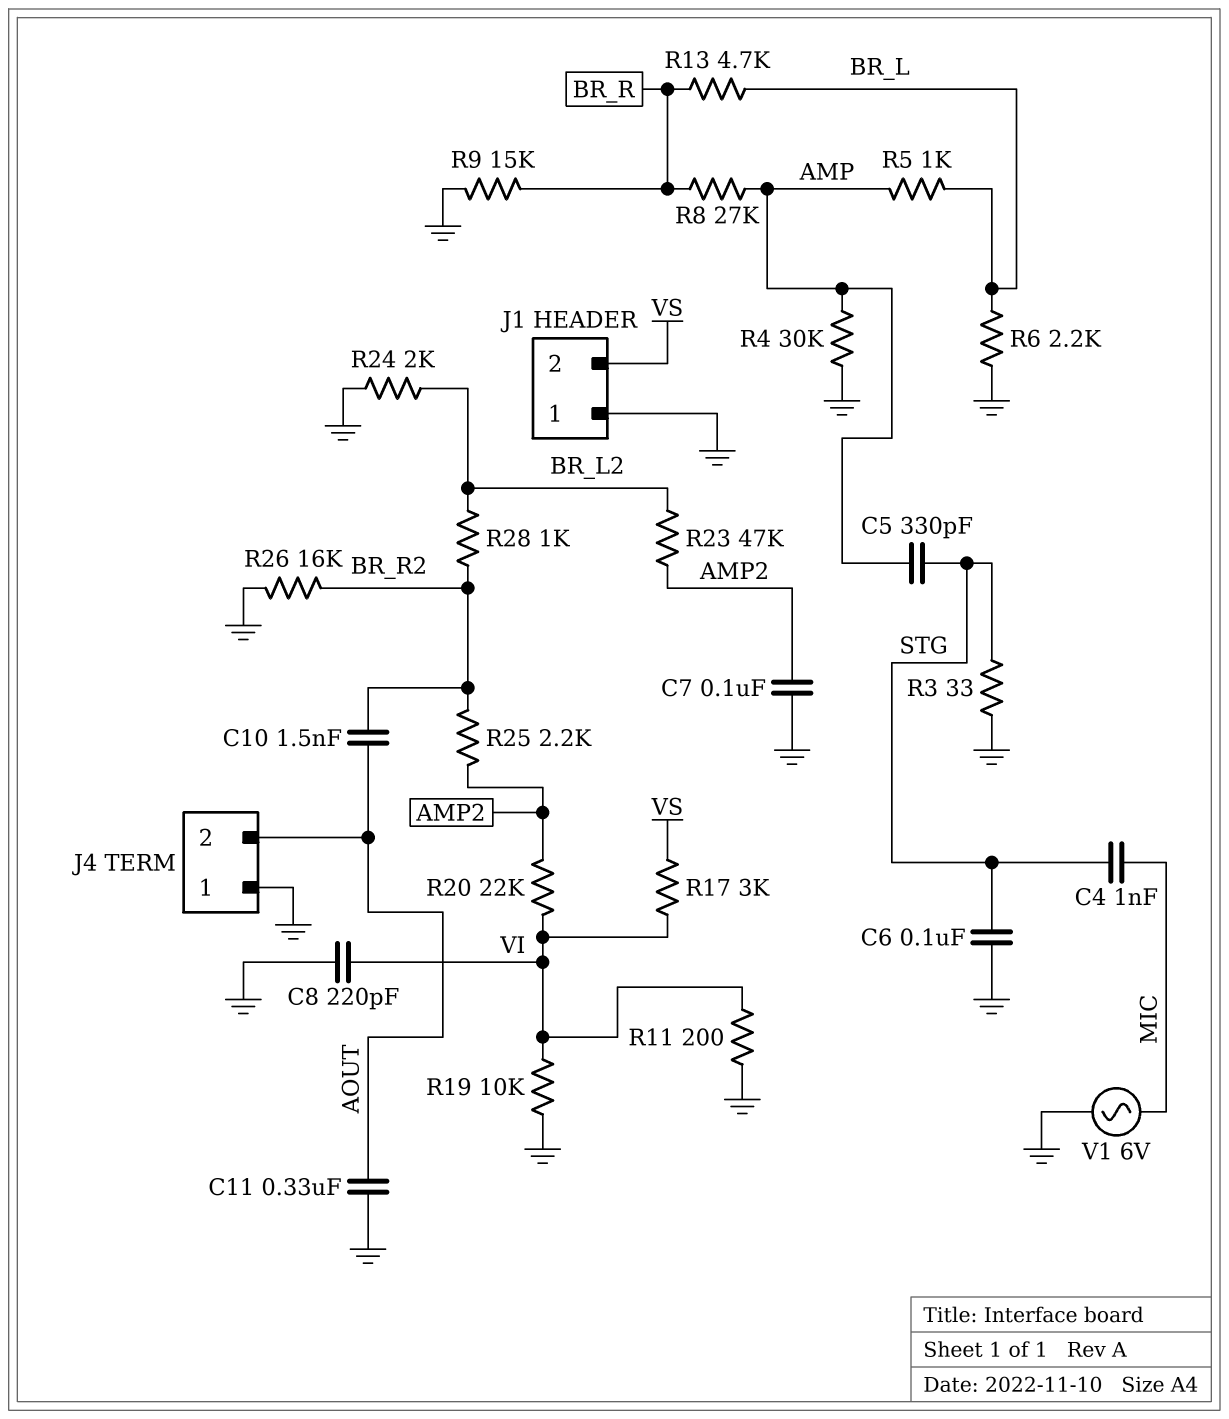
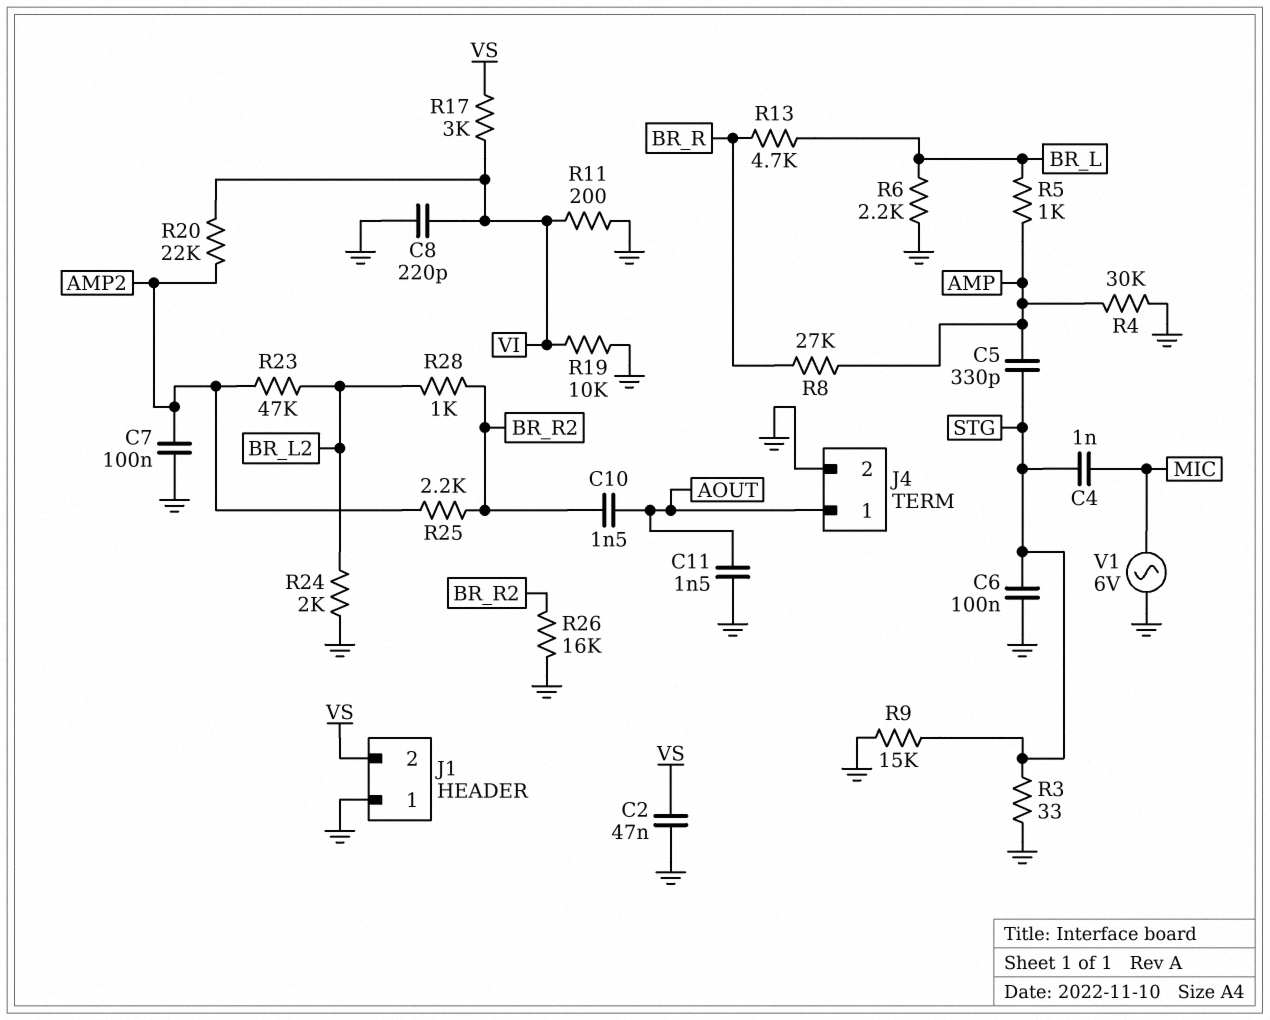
C2: none -> 47nF (GND, VS)
C11: 330nF (AOUT, GND) -> 1.5nF (AOUT, GND)
J4 pin 1: GND -> AOUT
J4 pin 2: AOUT -> GND
R9: 15k (BR_R, GND) -> 15k (GND, STG)

